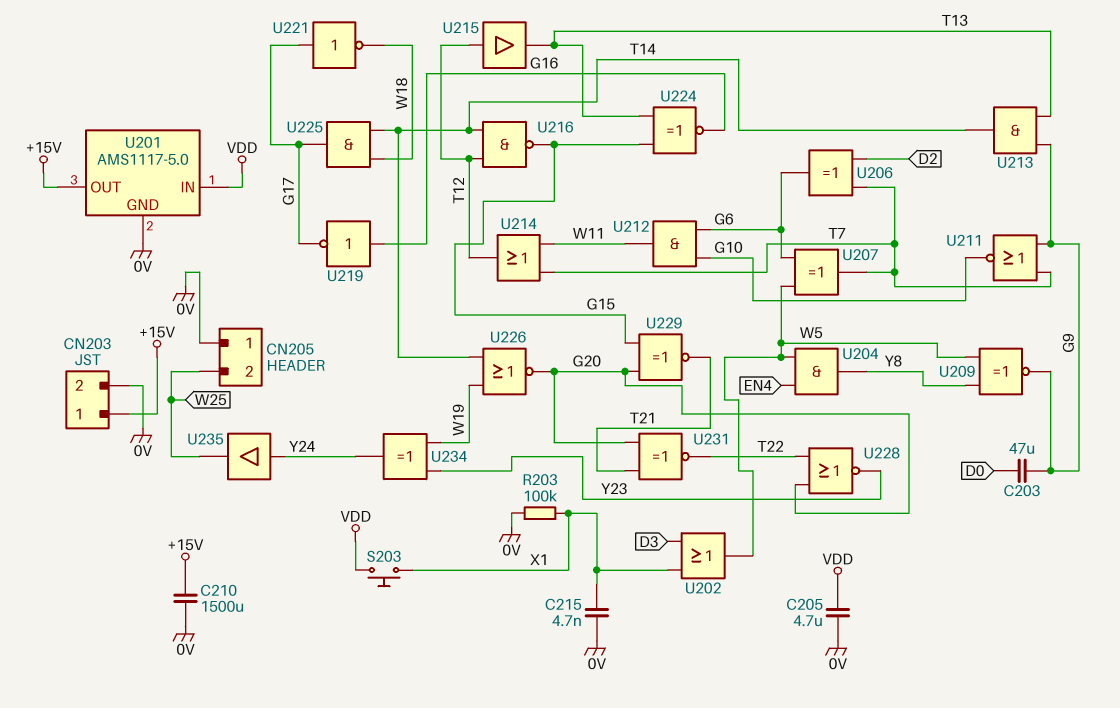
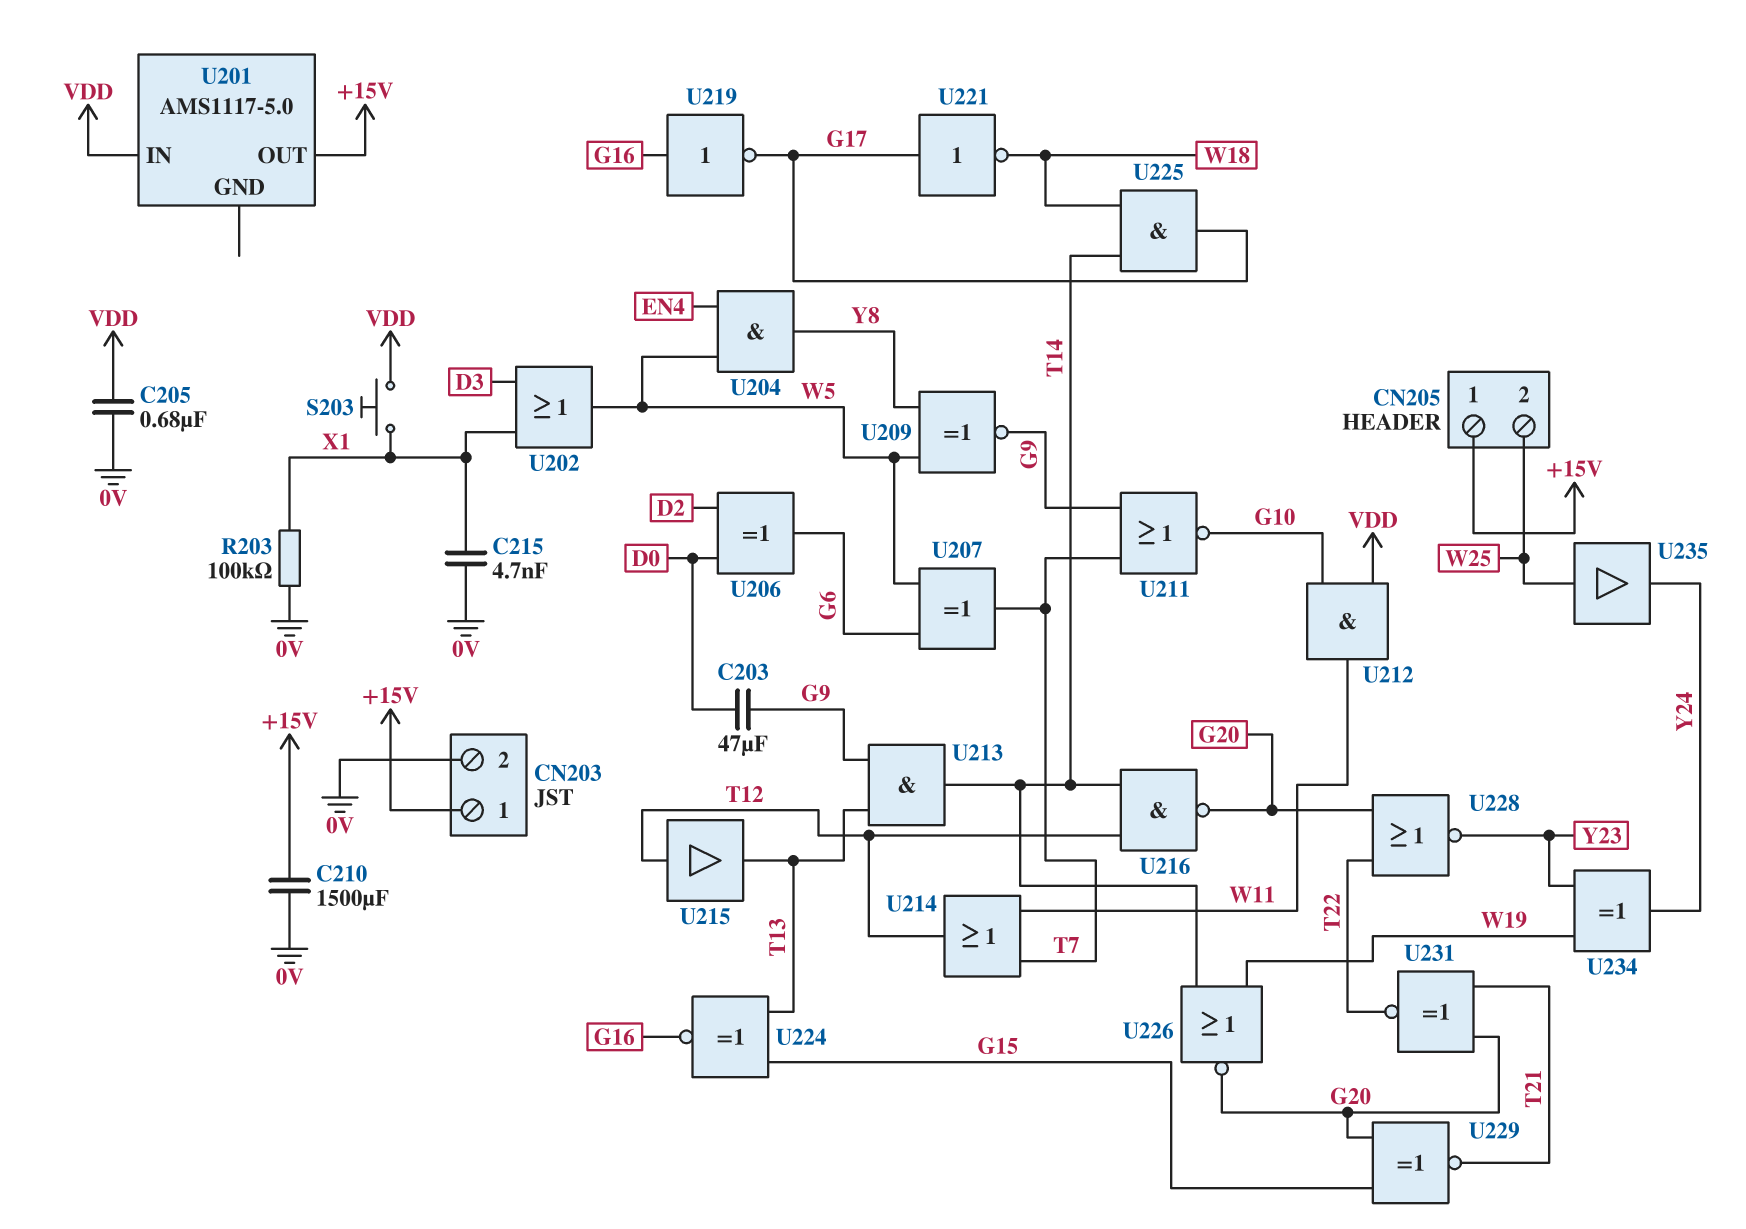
C205: 4.7uF (0V, VDD) -> 680nF (0V, VDD)
CN205 pin 1: 0V -> +15V
U201 pin GND: 0V -> none
U206: XOR (in D2, in T7, out G6) -> XOR (in D0, in D2, out G6)
U212: AND (in G6, in G10, out W11) -> AND (in G10, in VDD, out W11)
U216: NAND (in T12, in T14, out G15) -> NAND (in T12, in T14, out G20)
U235: buffer (in Y24, out W25) -> buffer (in W25, out Y24)

